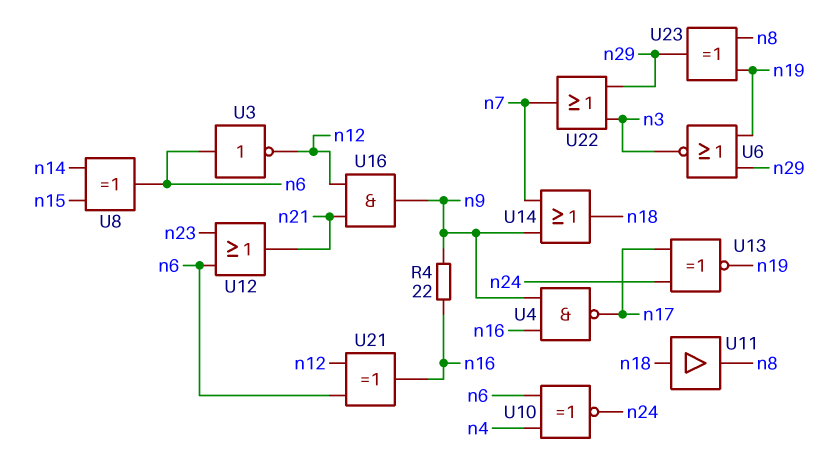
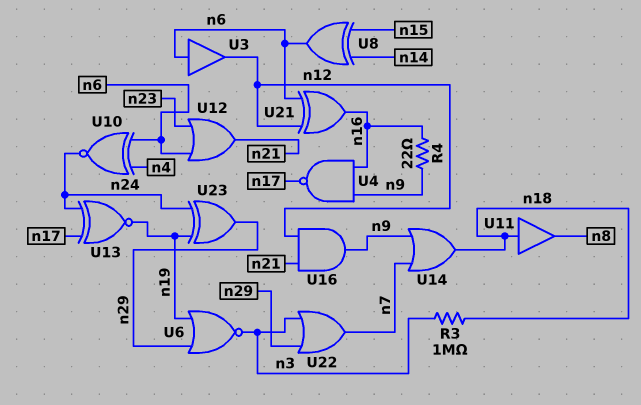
R3: none -> 1M (n3, n18)
U3: NOT (in n6, out n12) -> buffer (in n6, out n12)
U23: XOR (in n8, in n19, out n29) -> XOR (in n19, in n24, out n29)

